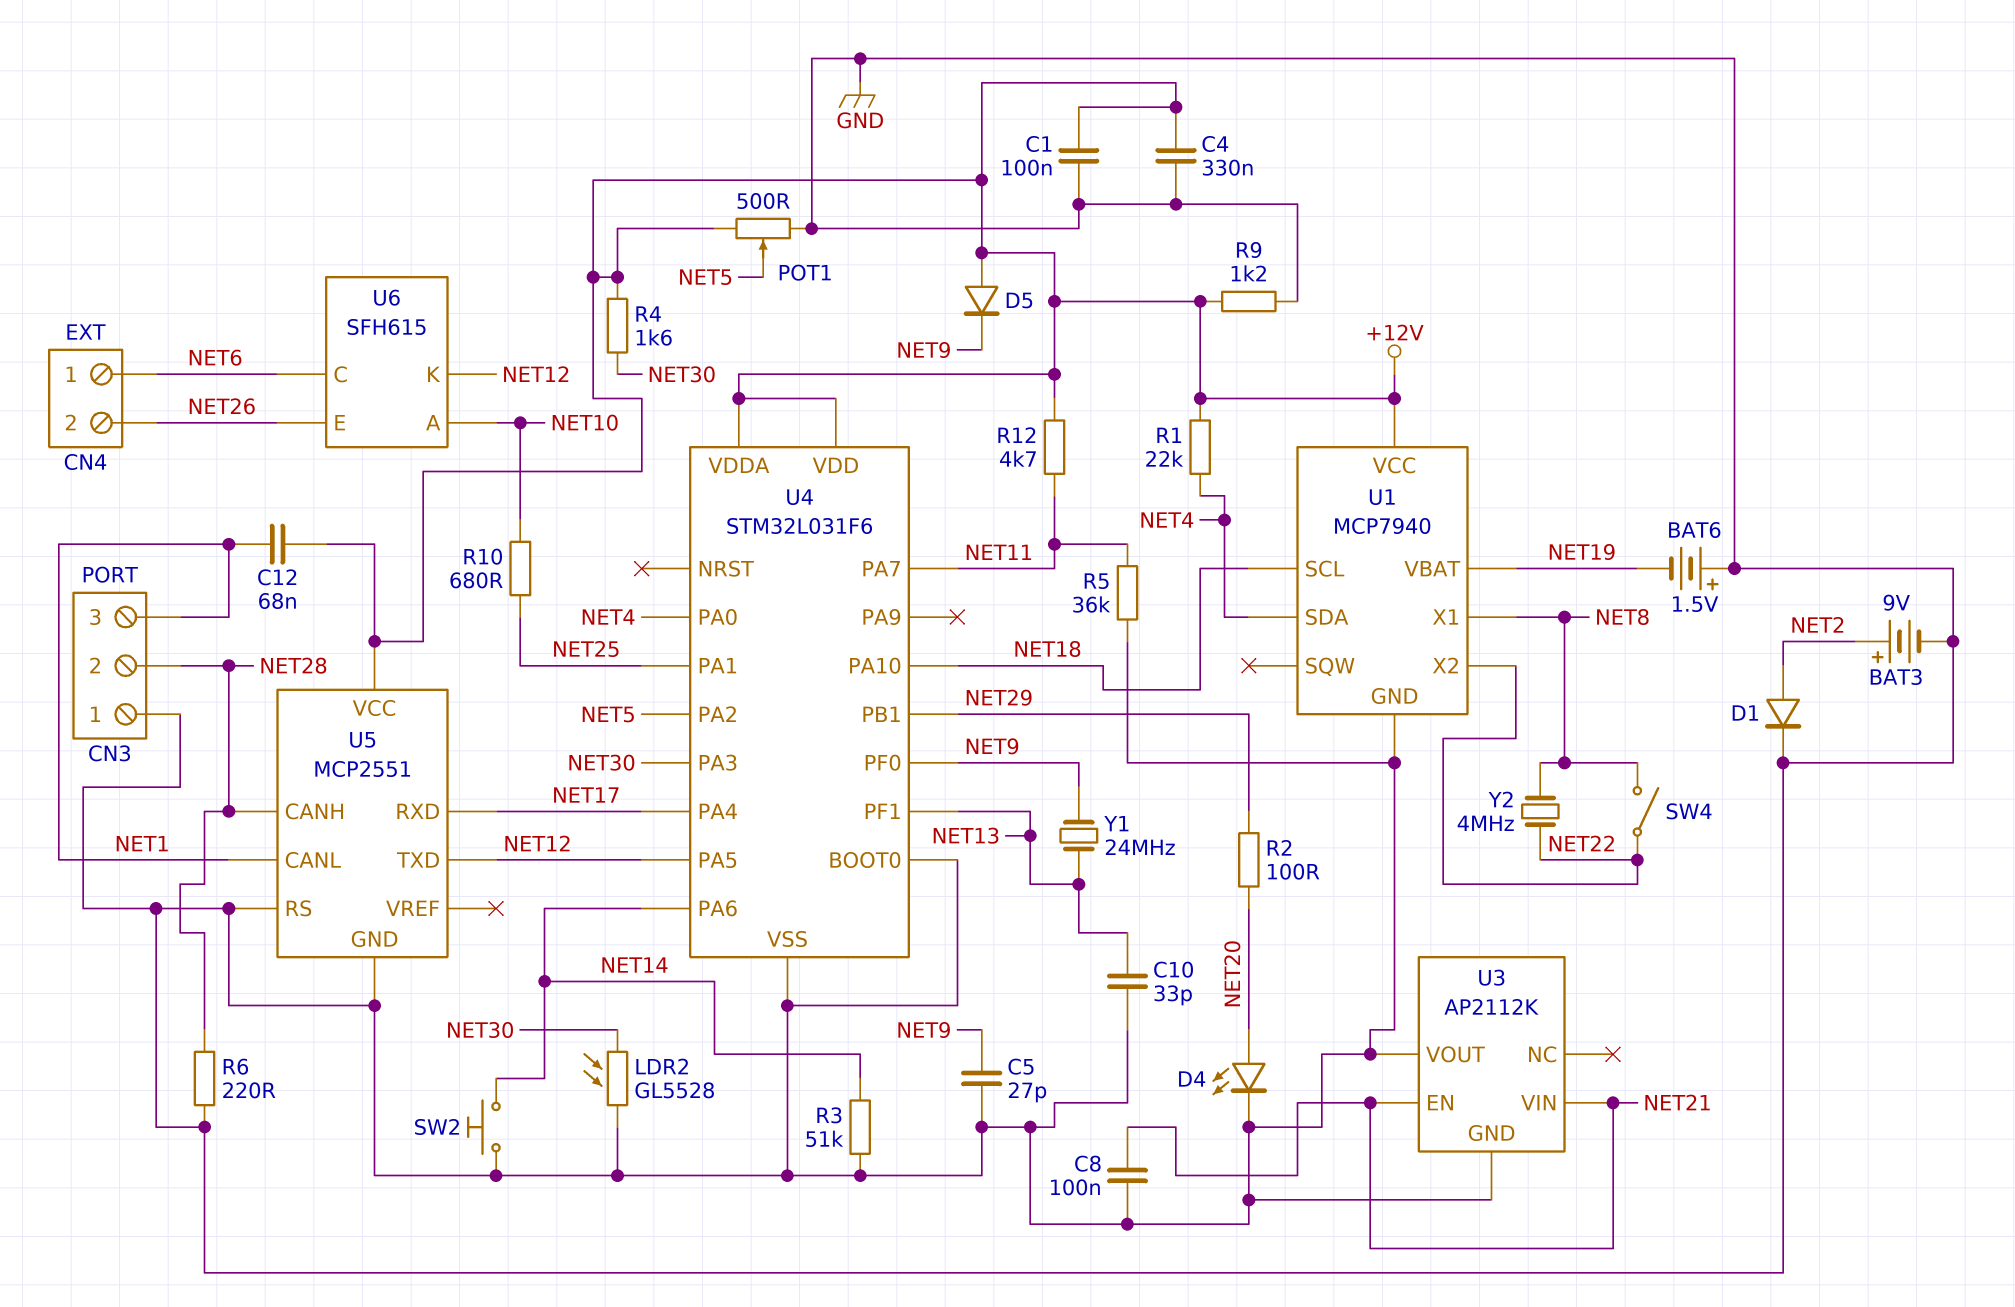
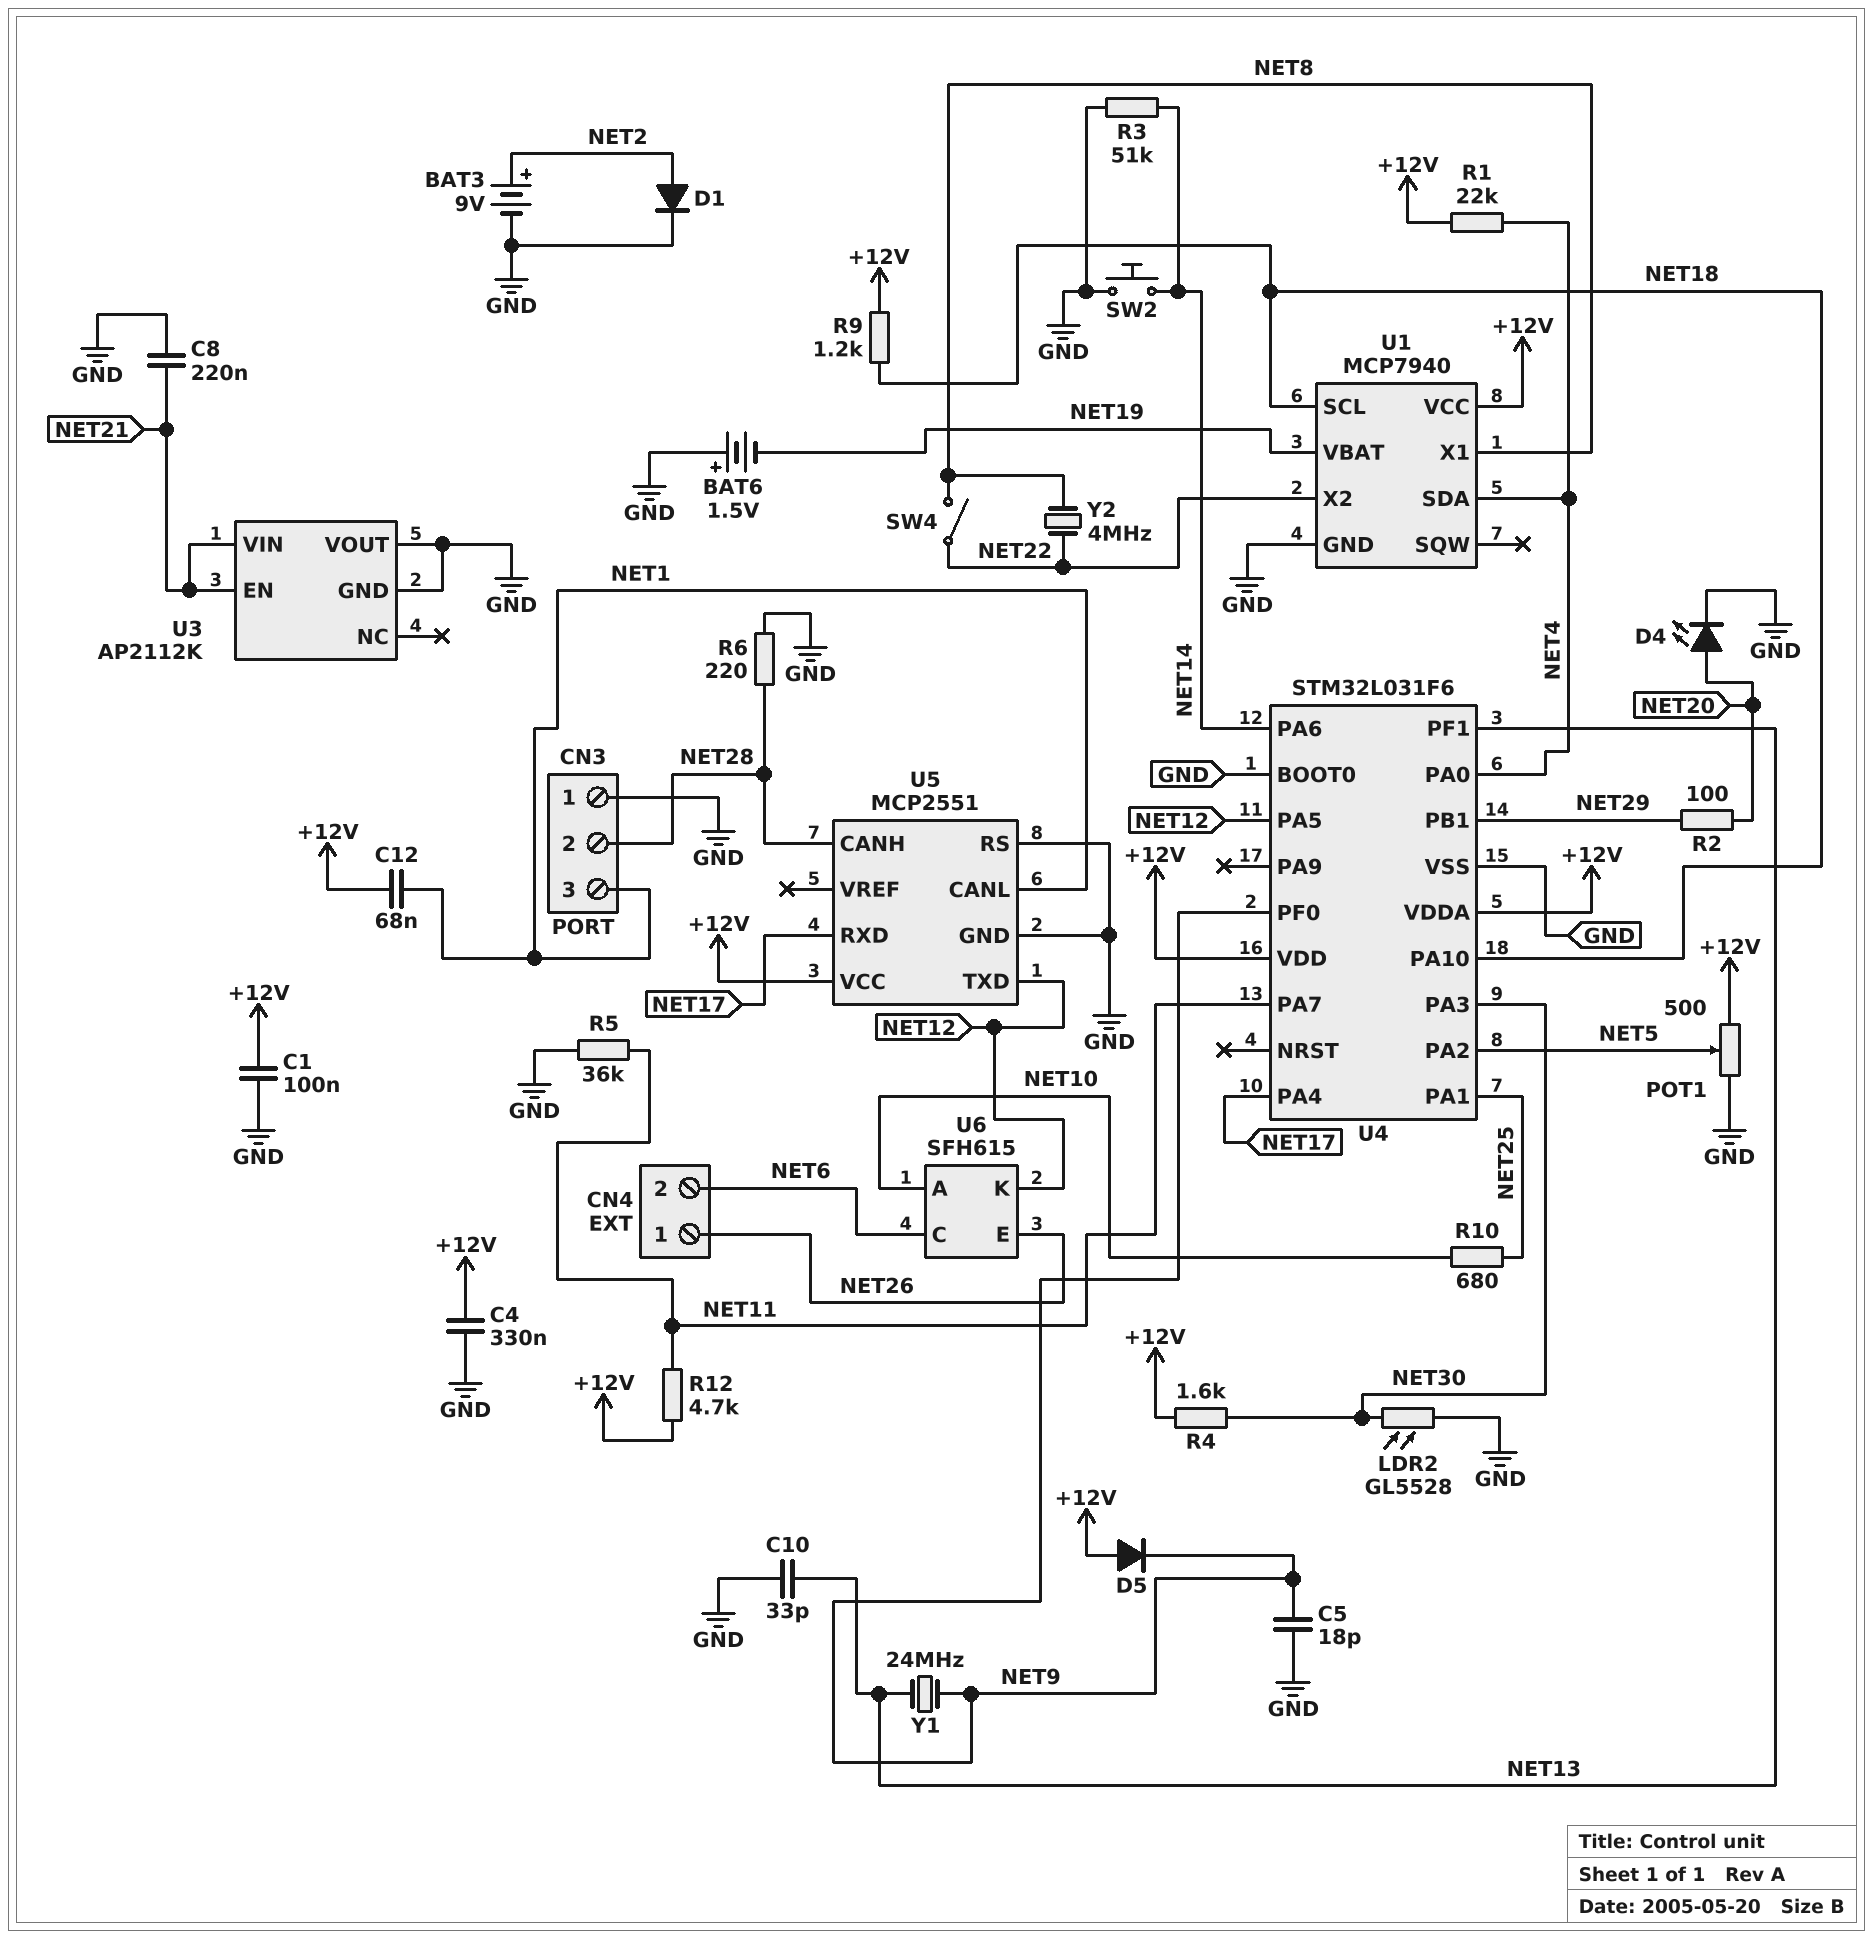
C5: 27pF (GND, NET9) -> 18pF (GND, NET9)
C8: 100nF (GND, NET21) -> 220nF (GND, NET21)
CN4 pin 1: NET6 -> NET26
CN4 pin 2: NET26 -> NET6
R9: 1.2k (+12V, GND) -> 1.2k (+12V, NET18)

